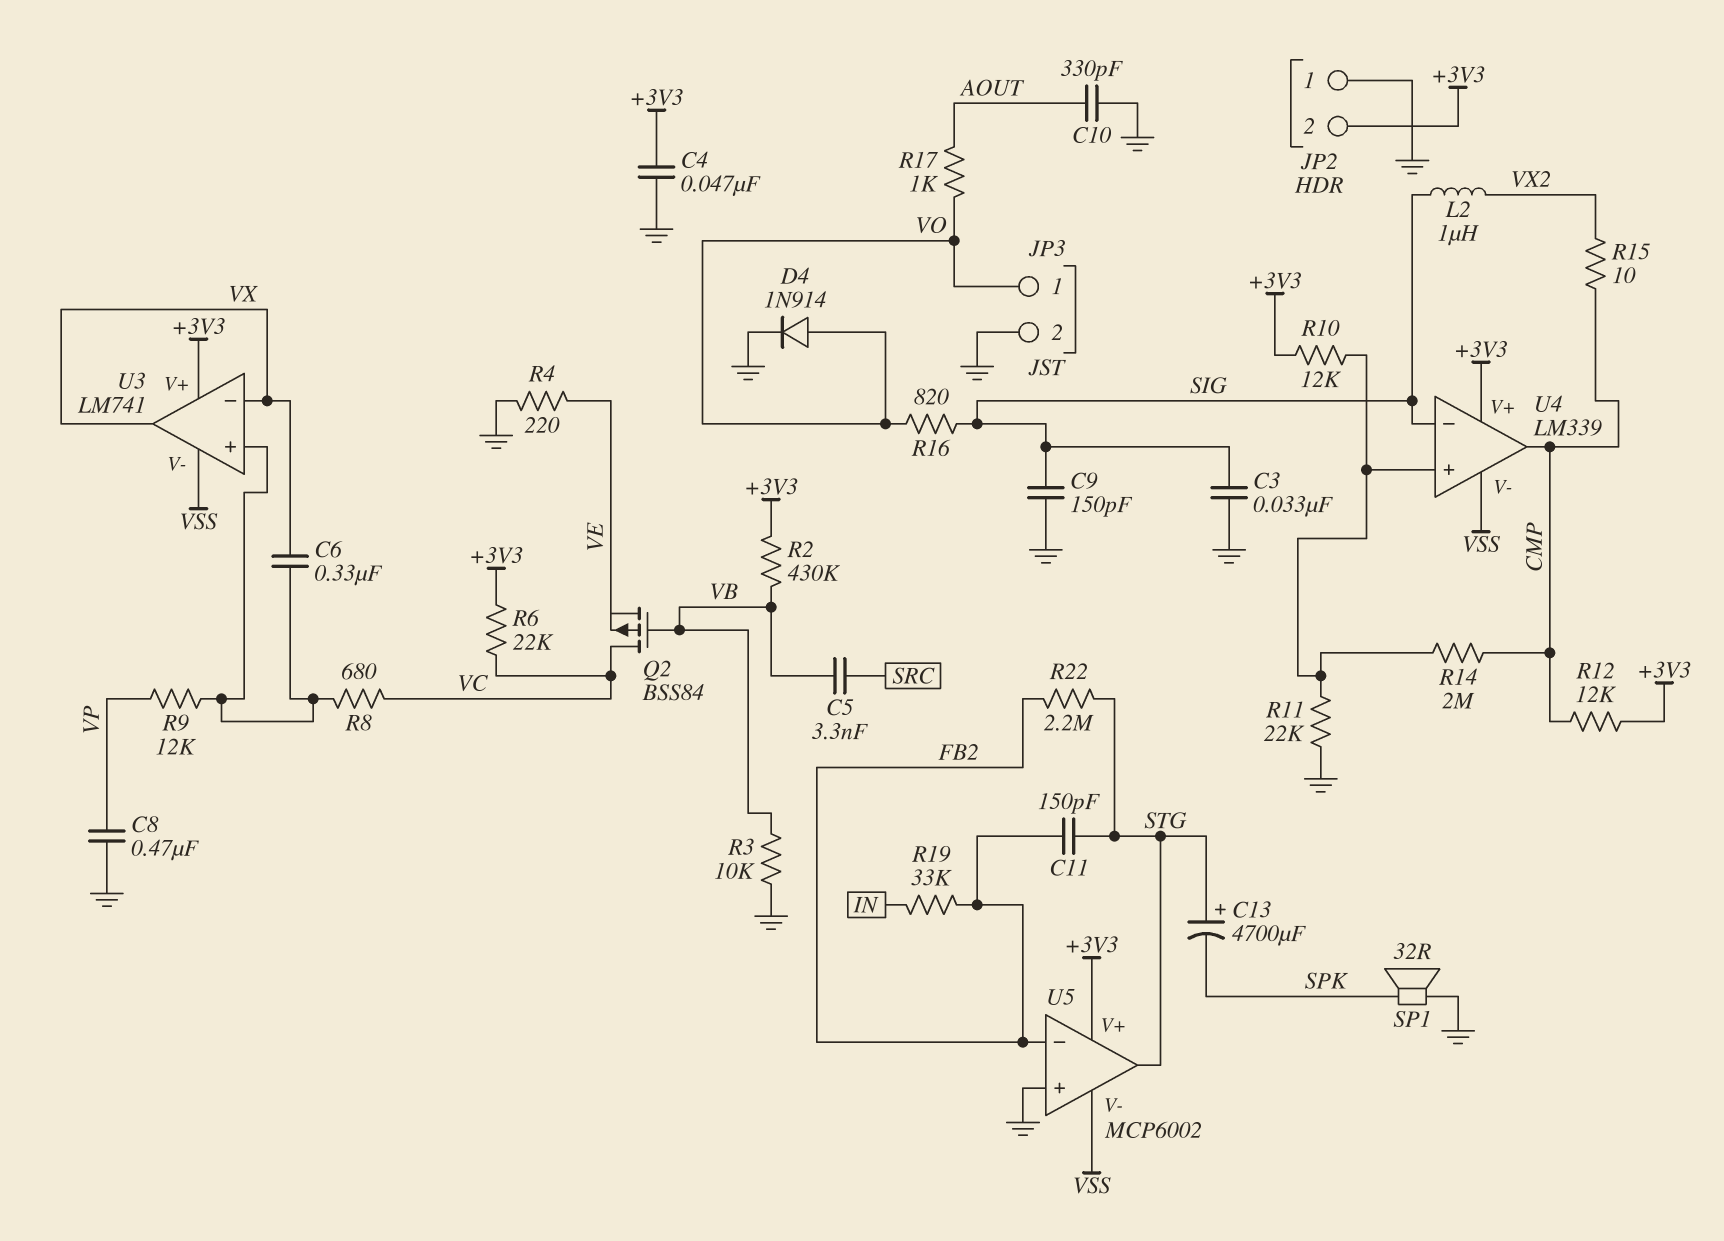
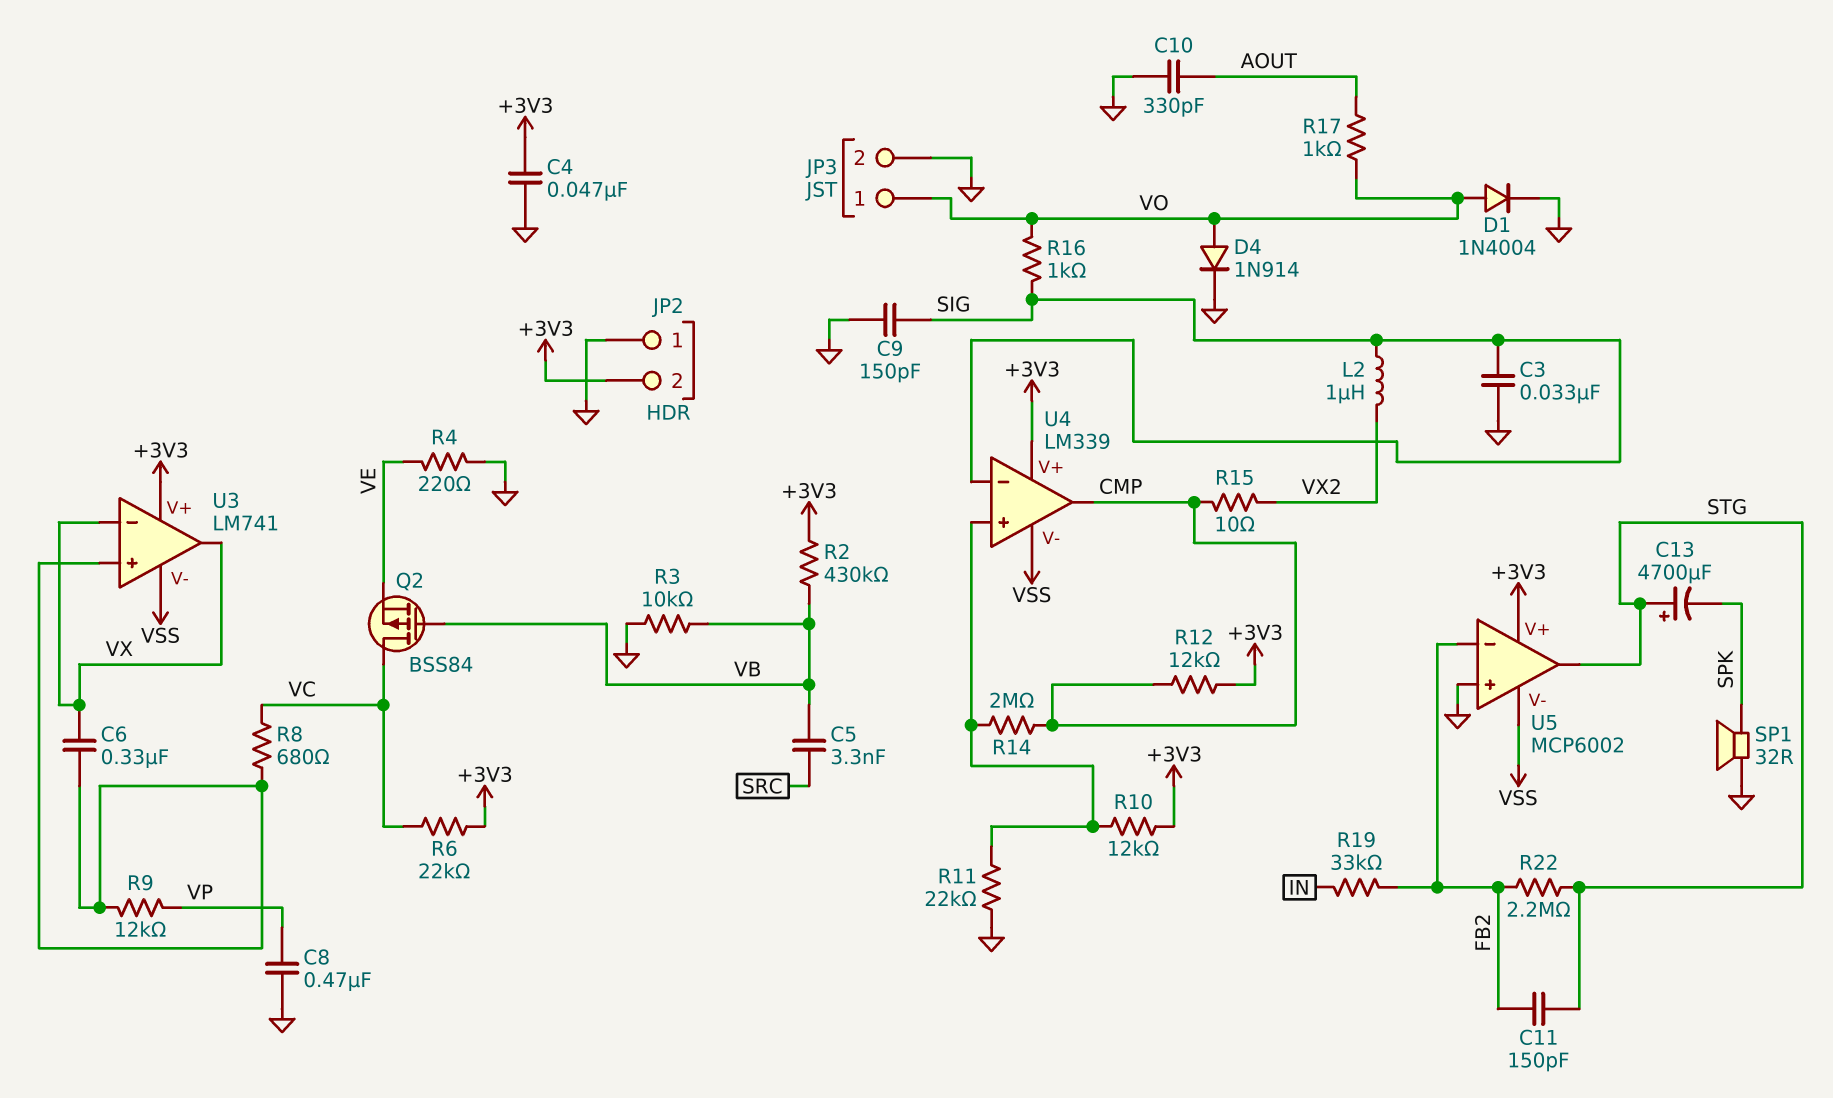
D1: none -> diode 1N4004 (A VO, K GND)
R16: 820 (SIG, VO) -> 1k (SIG, VO)

